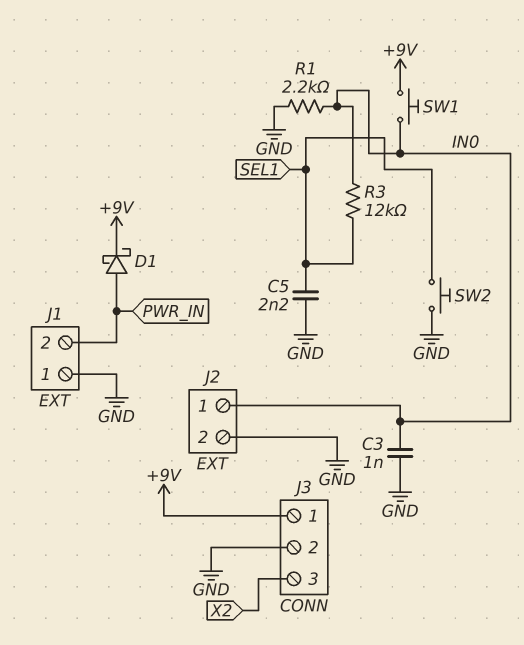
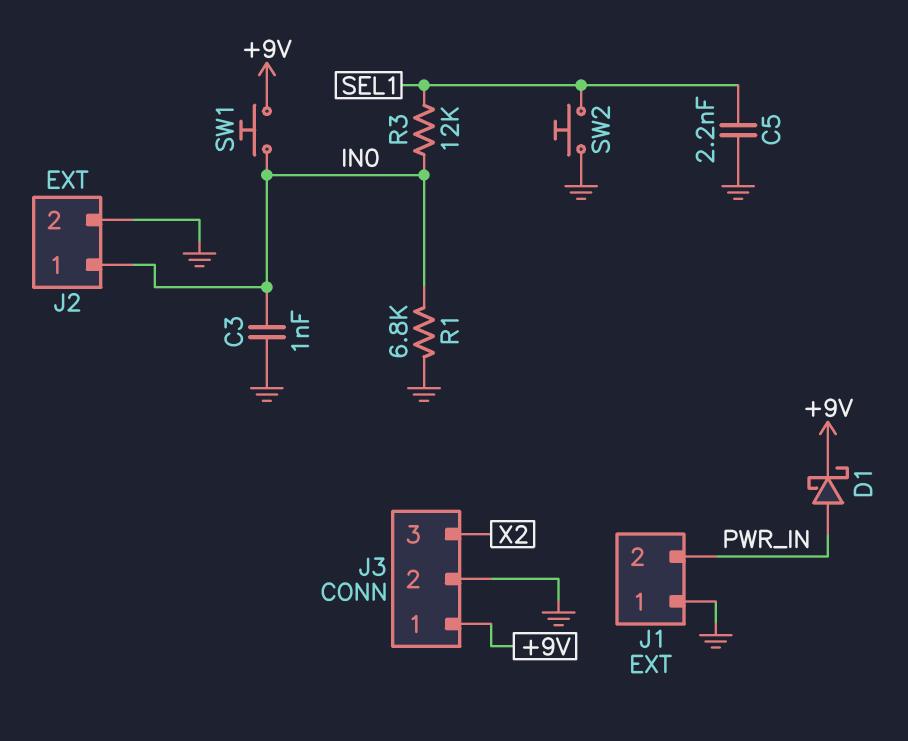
R1: 2.2k (GND, IN0) -> 6.8k (GND, IN0)

